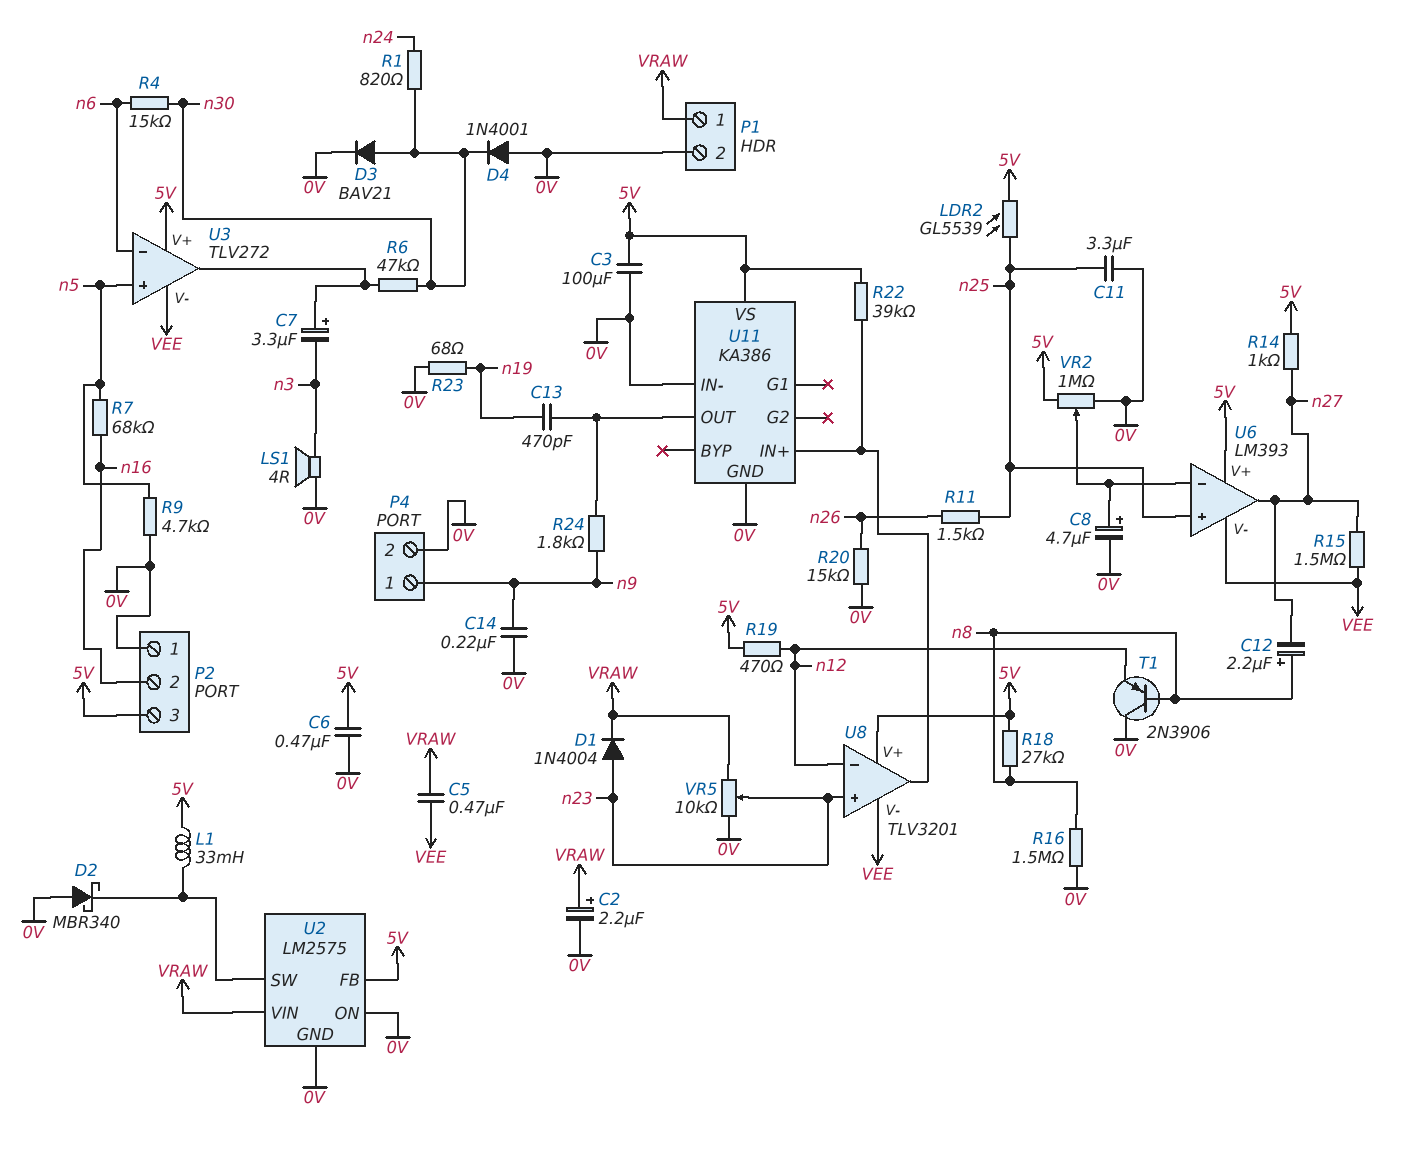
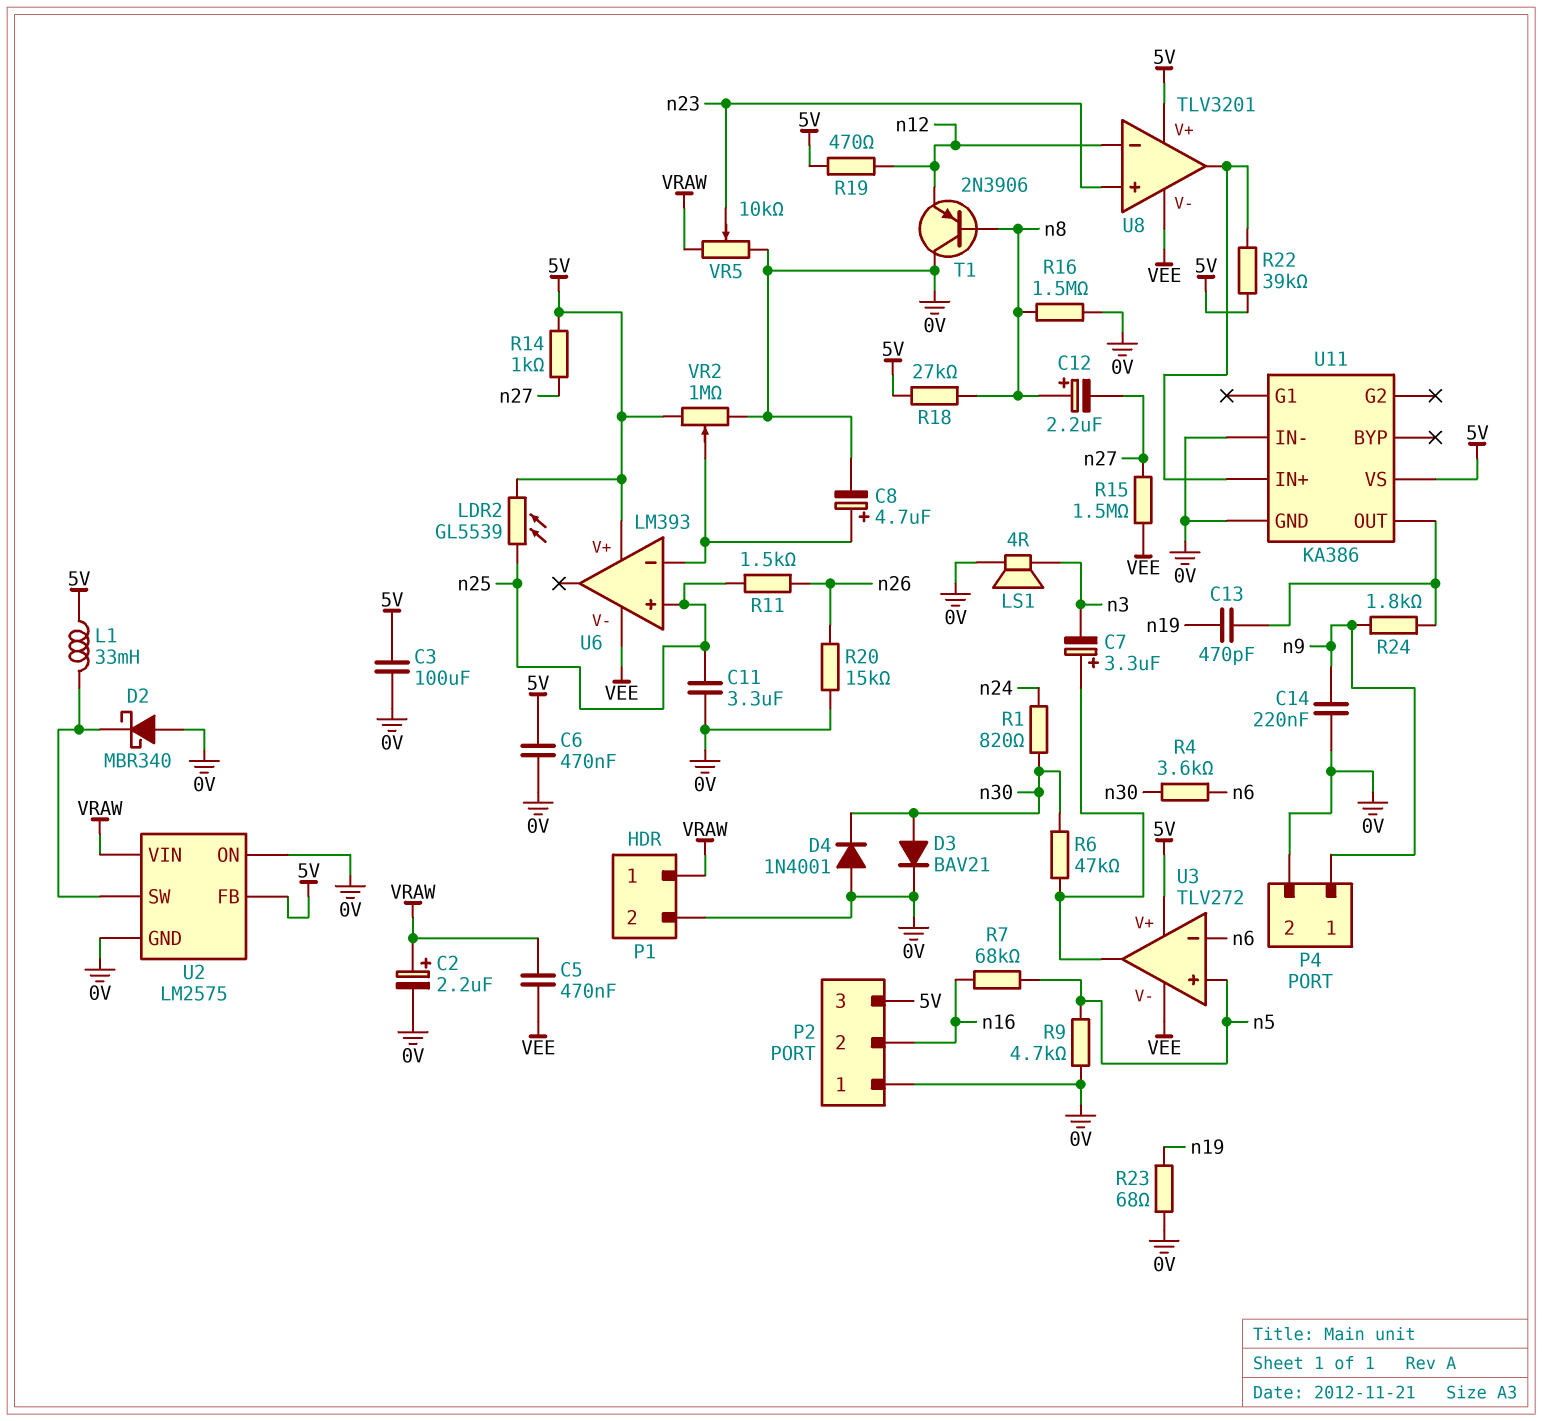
D1: diode 1N4004 (A n23, K VRAW) -> none
R4: 15k (n6, n30) -> 3.6k (n6, n30)
U6 pin out: n27 -> none

